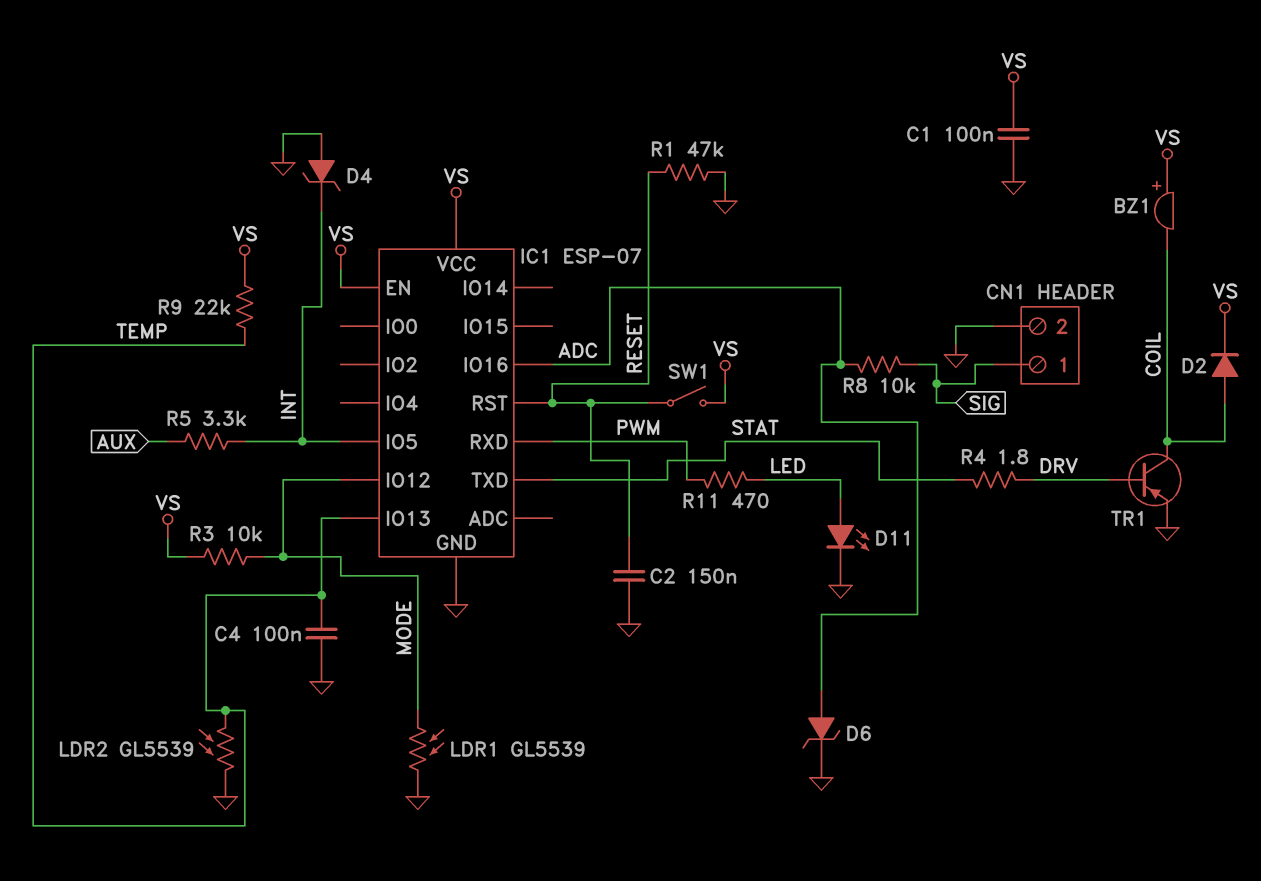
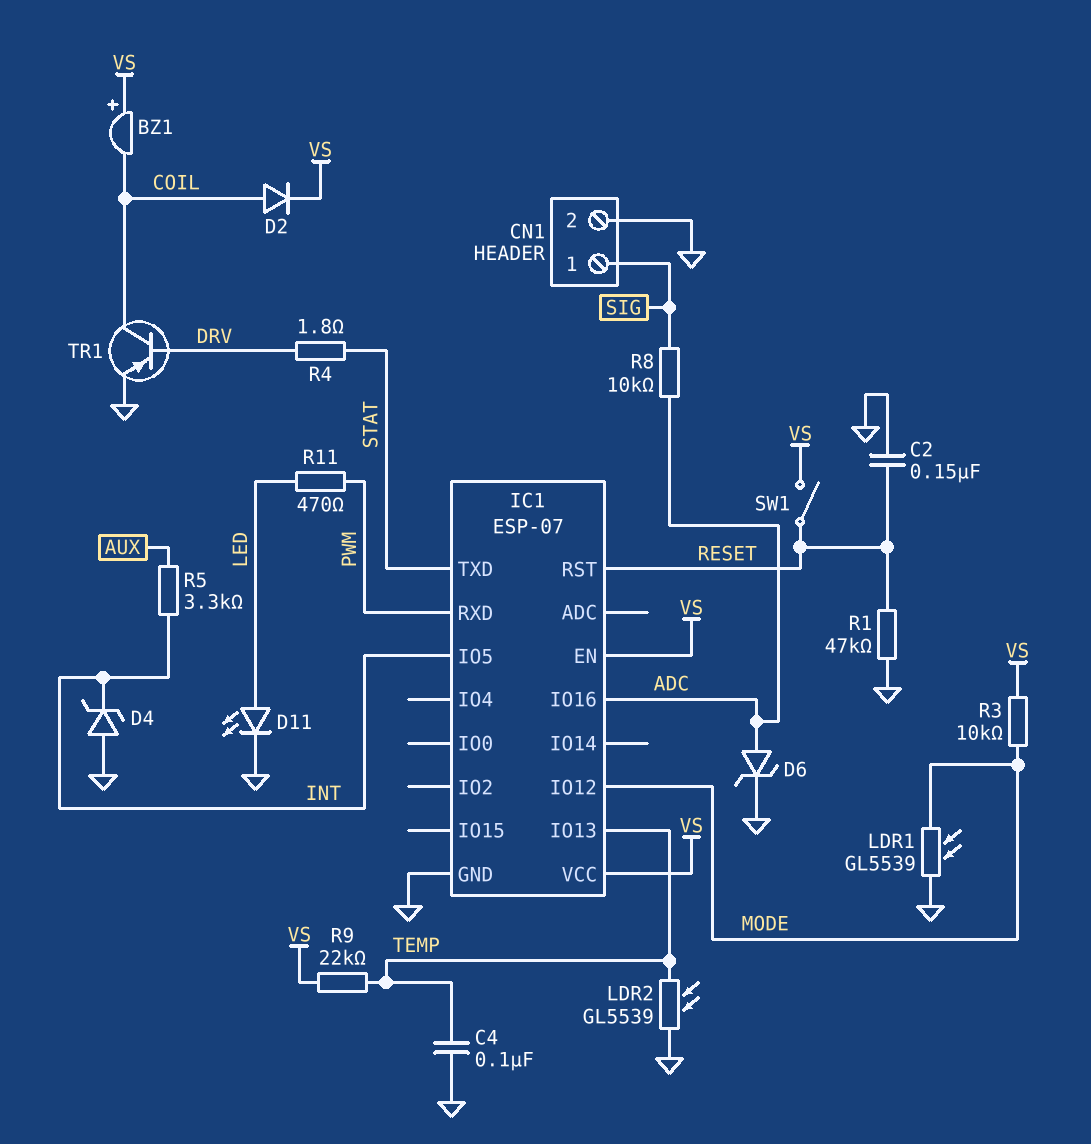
C1: 100nF (GND, VS) -> none

